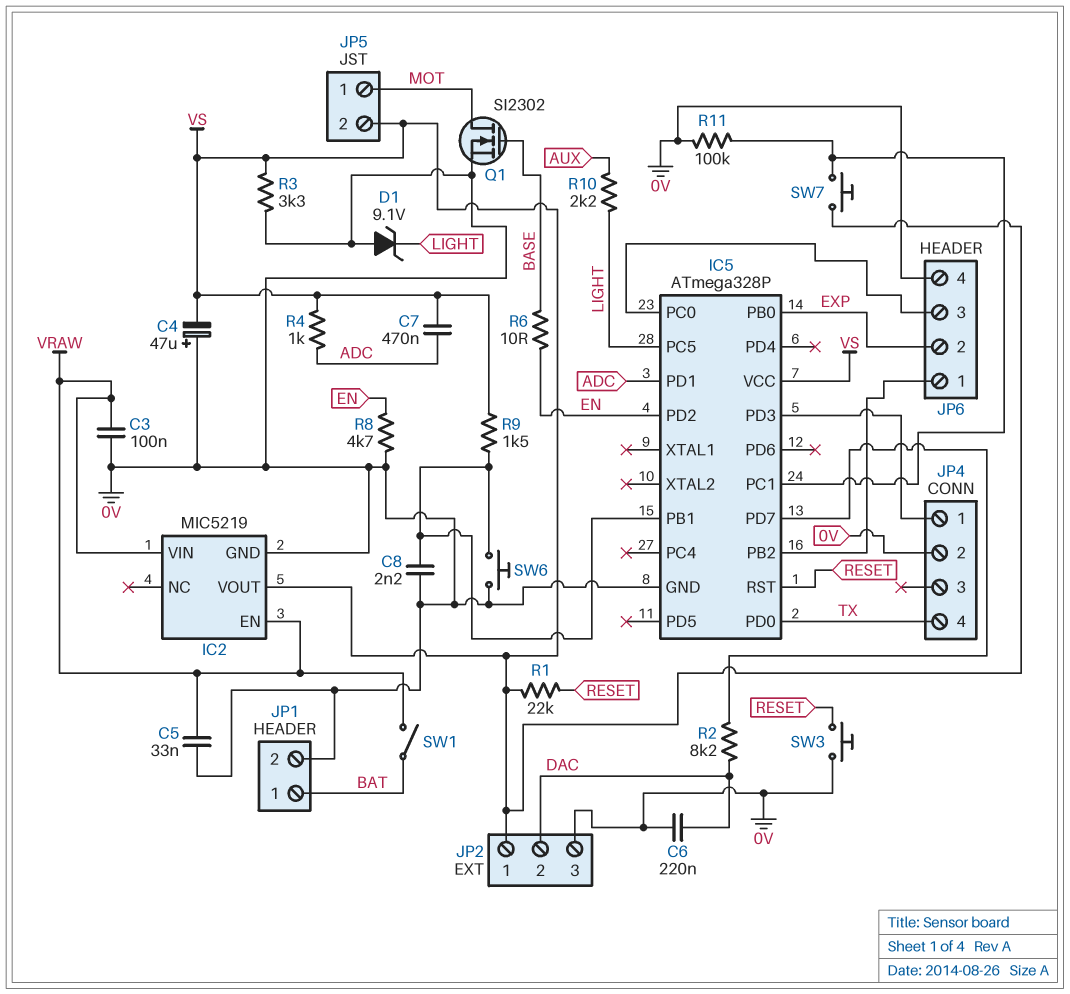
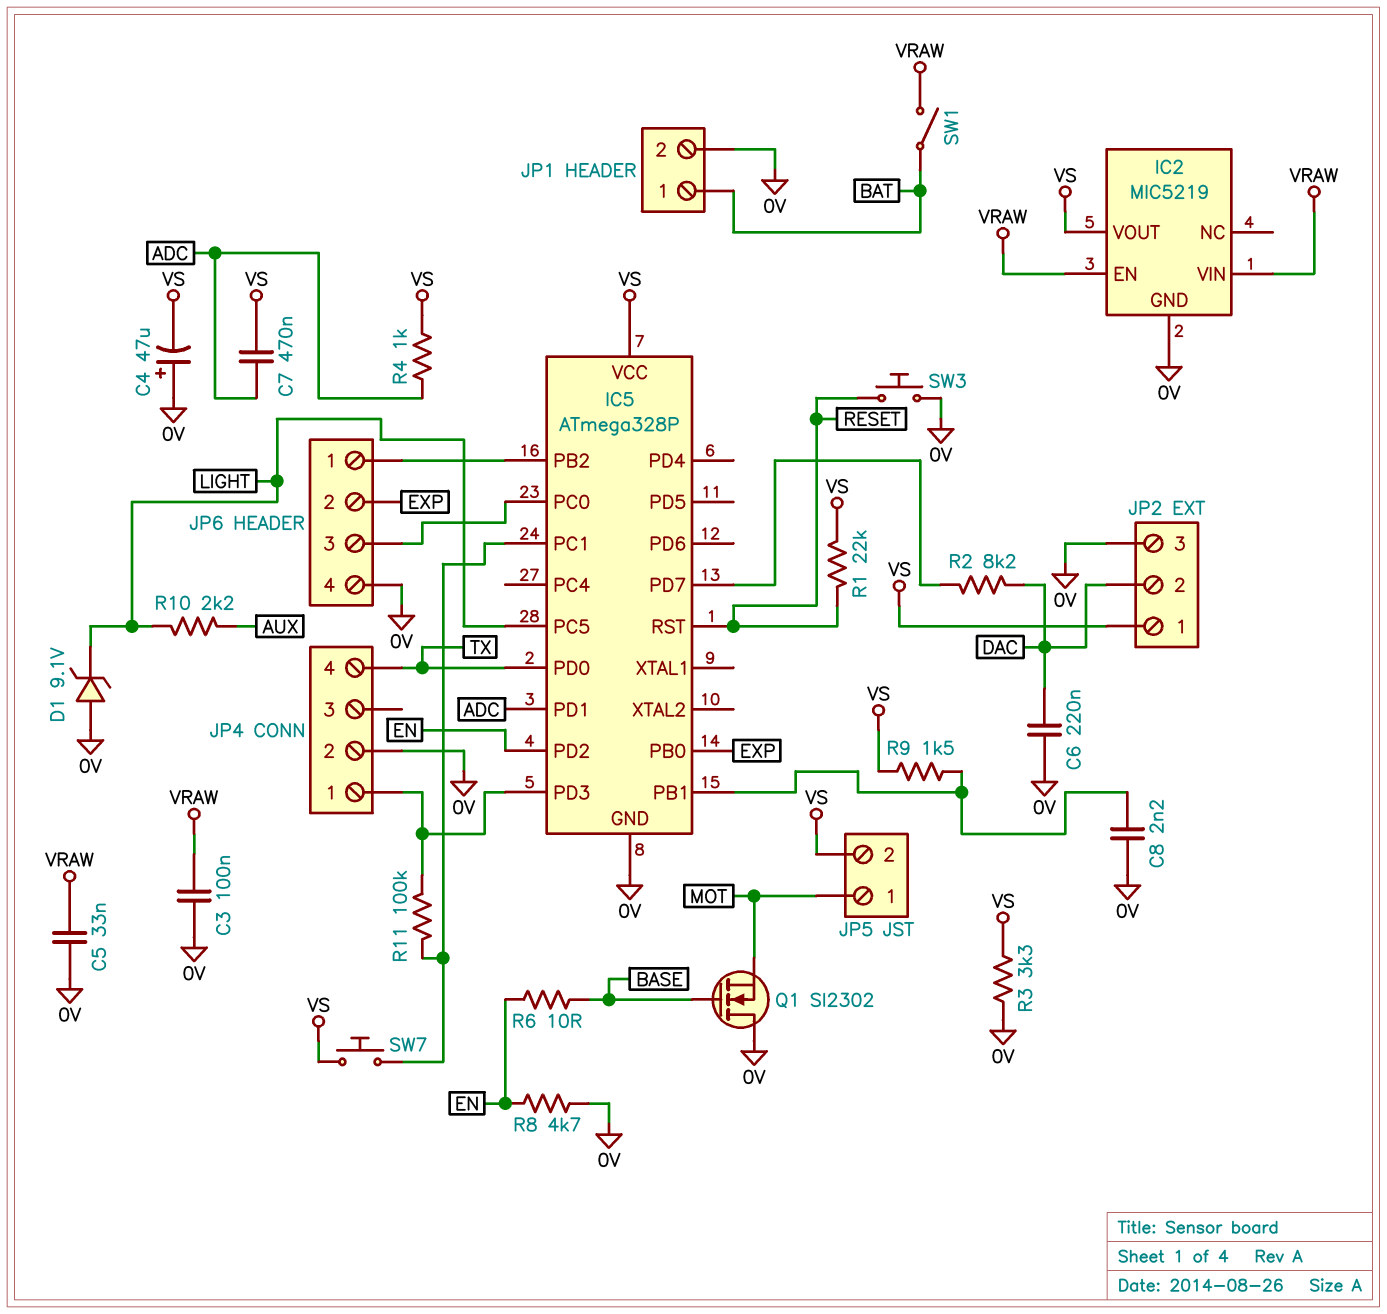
Q1: NMOS SI2302 (G BASE, D MOT, S 0V) -> NMOS SI2302 (G BASE, D 0V, S MOT)
R11: 100k (0V, IC5/PC1) -> 100k (IC5/PC1, IC5/PD3)
SW6: button (0V, IC5/PB1) -> none

